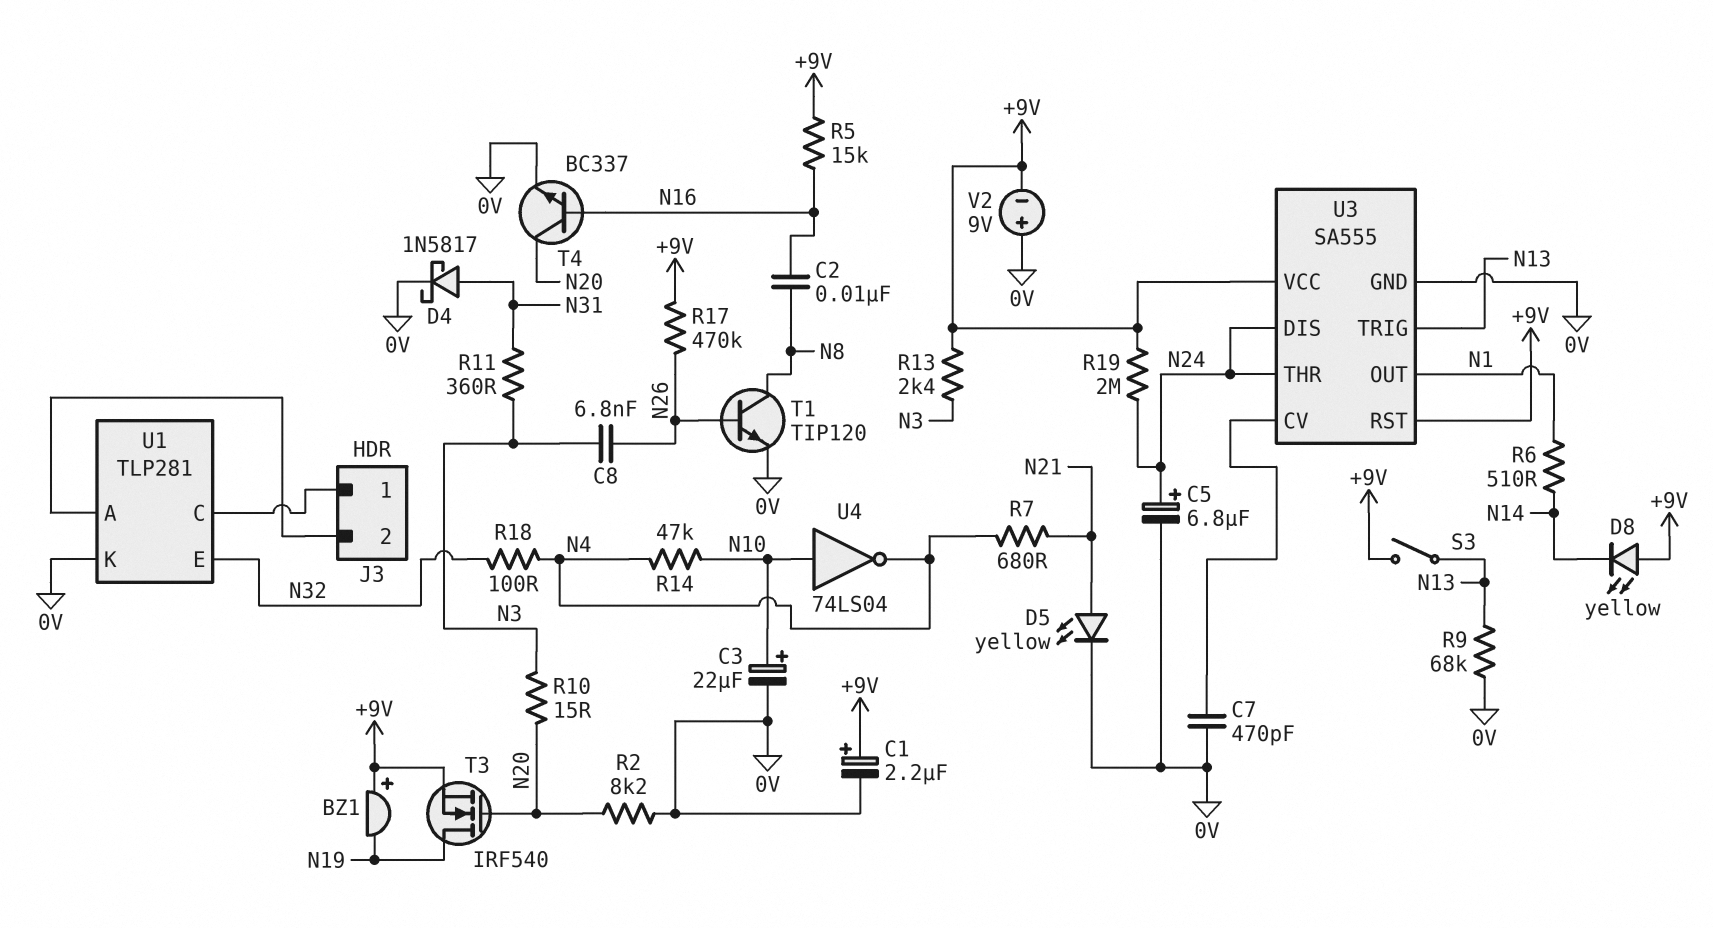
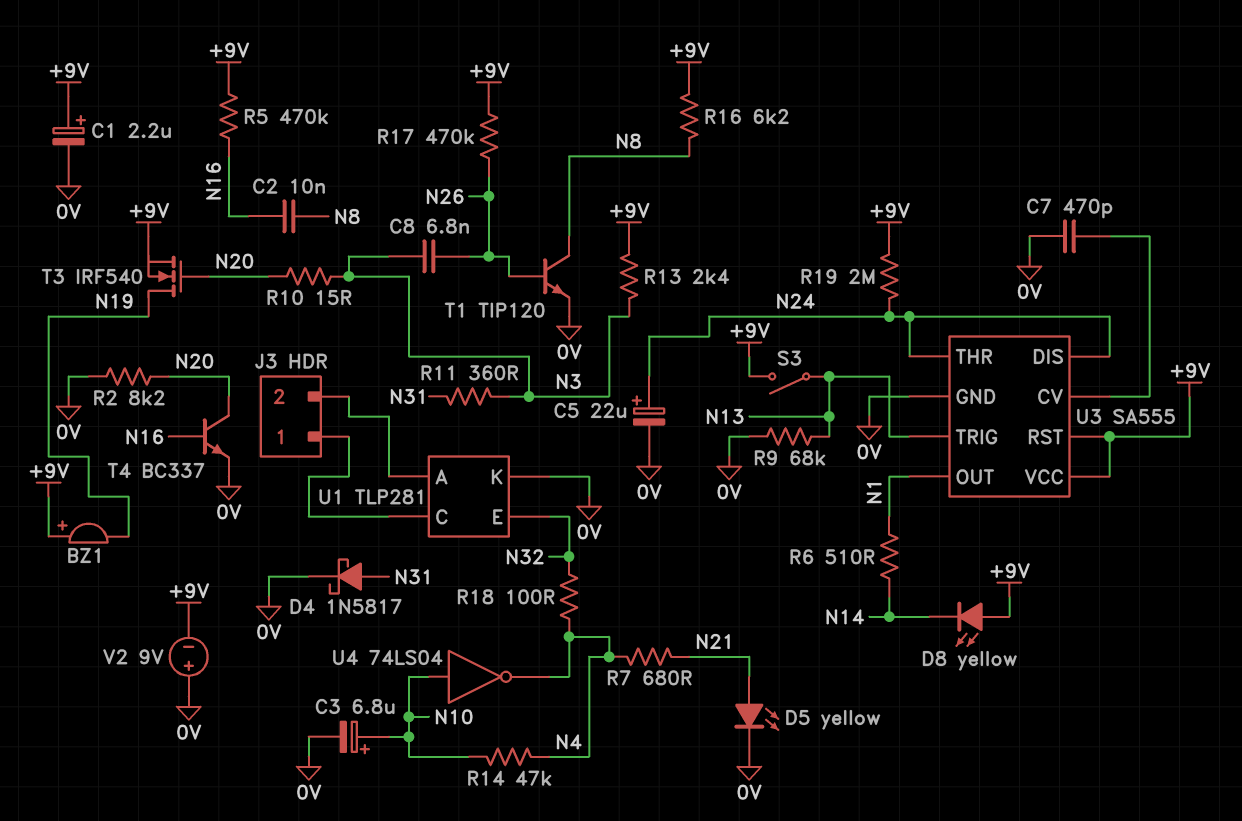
C3: 22uF (plus N10, minus 0V) -> 6.8uF (plus N10, minus 0V)
C5: 6.8uF (plus N24, minus 0V) -> 22uF (plus N24, minus 0V)
R5: 15k (+9V, N16) -> 470k (+9V, N16)
R16: none -> 6.2k (+9V, N8)

